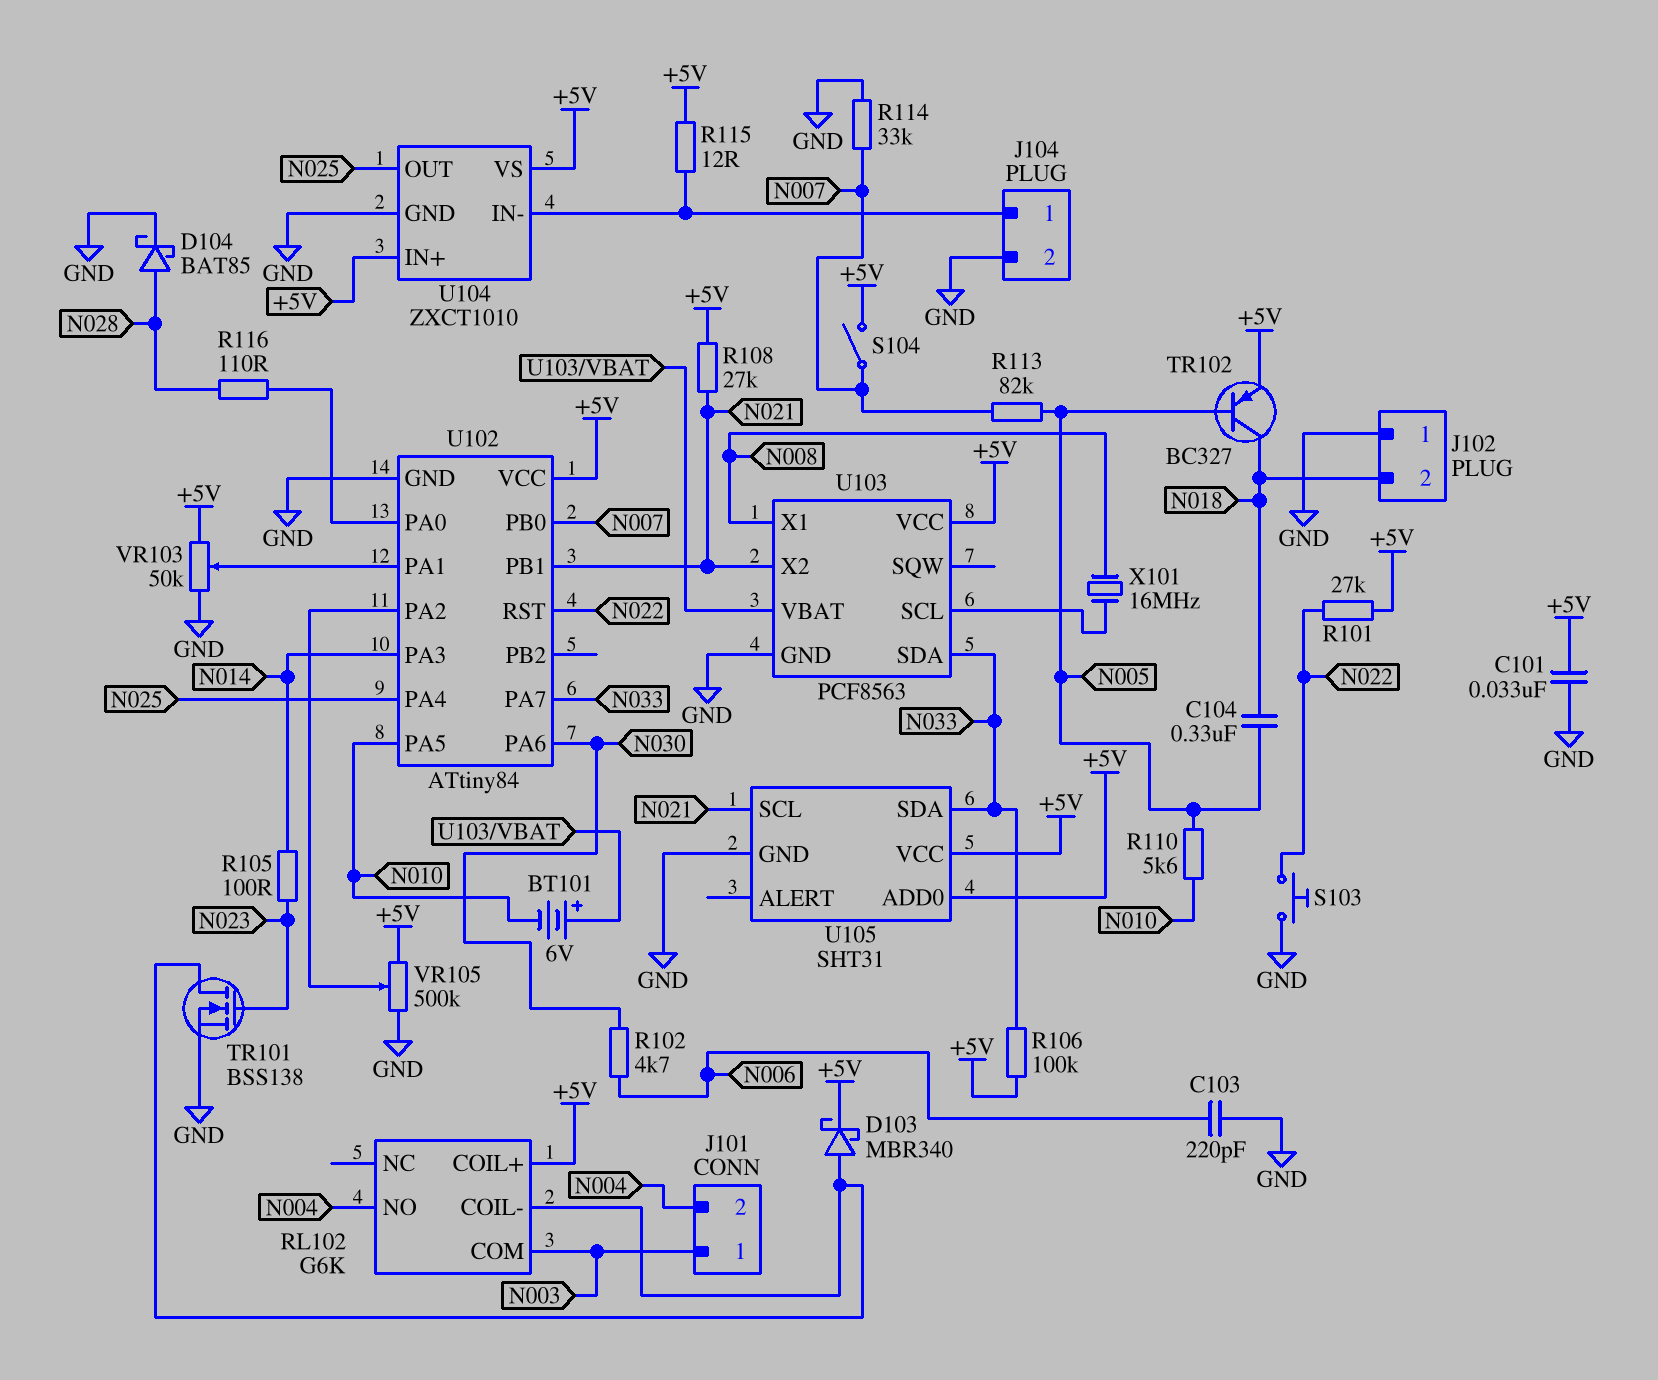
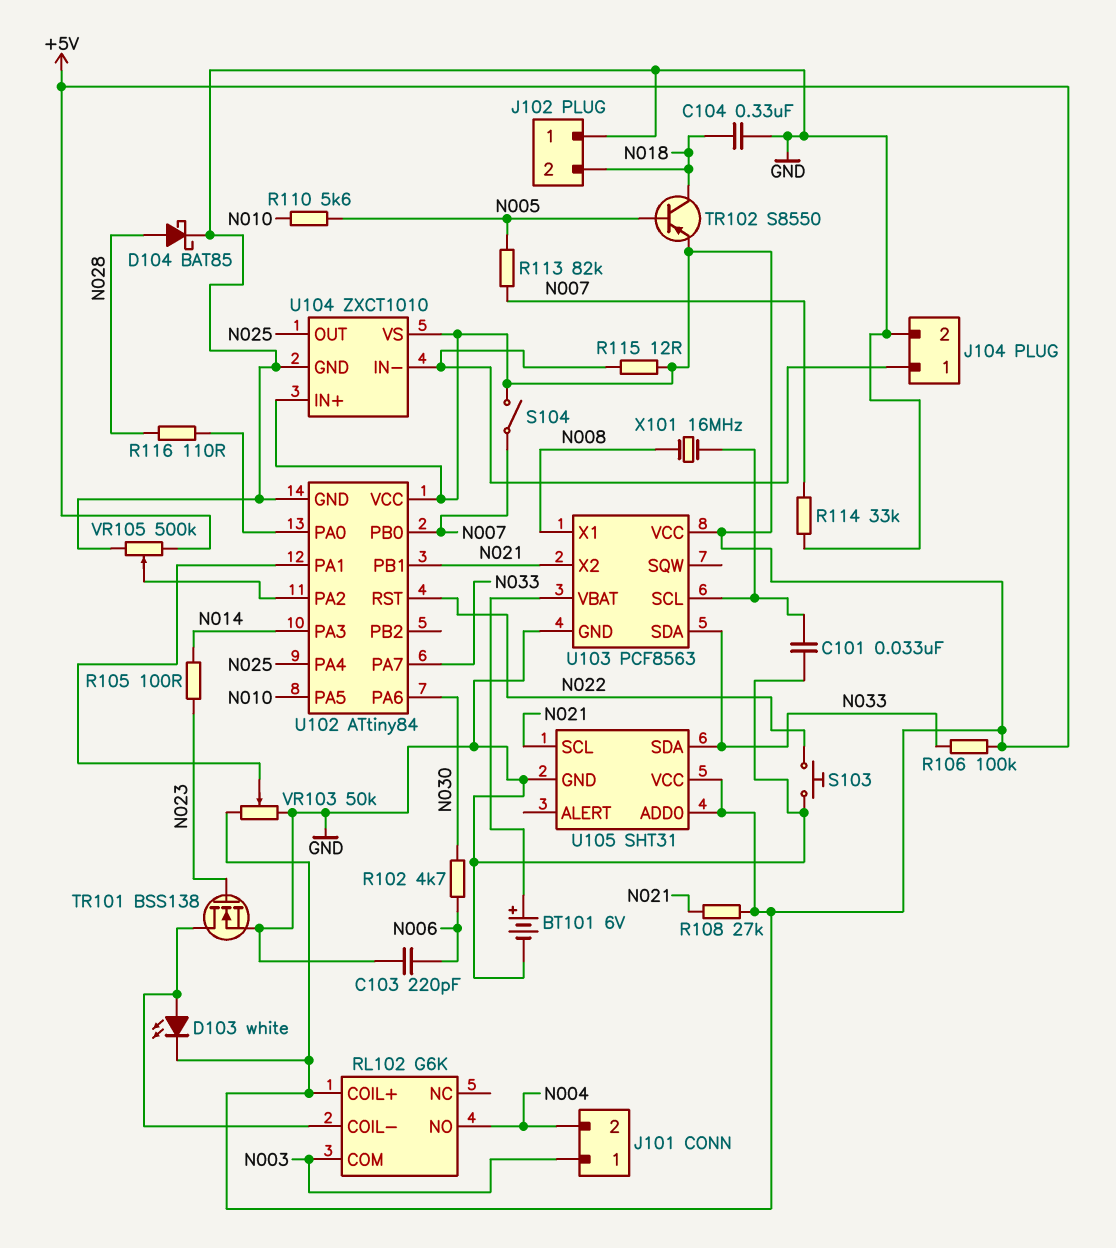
BT101: 6V (plus U103/VBAT, minus N010) -> 6V (plus U103/VBAT, minus GND)
C101: 33nF (+5V, GND) -> 33nF (GND, U103/SCL)
C104: 330nF (N005, N018) -> 330nF (GND, N018)
D103: schottky MBR340 (A RL102/COIL-, K +5V) -> LED white (A RL102/COIL-, K +5V)
R101: 27k (+5V, N022) -> none
TR102: PNP BC327 (B N005, C N018, E +5V) -> PNP S8550 (B N005, C N018, E +5V)

